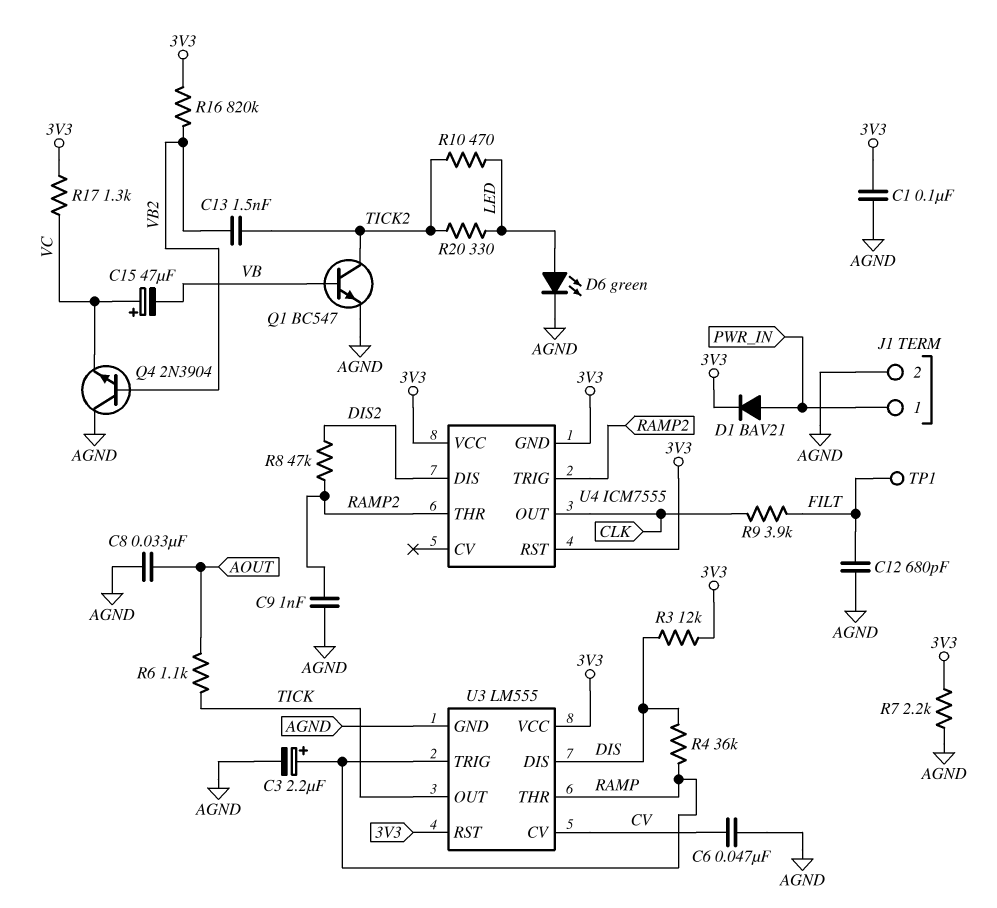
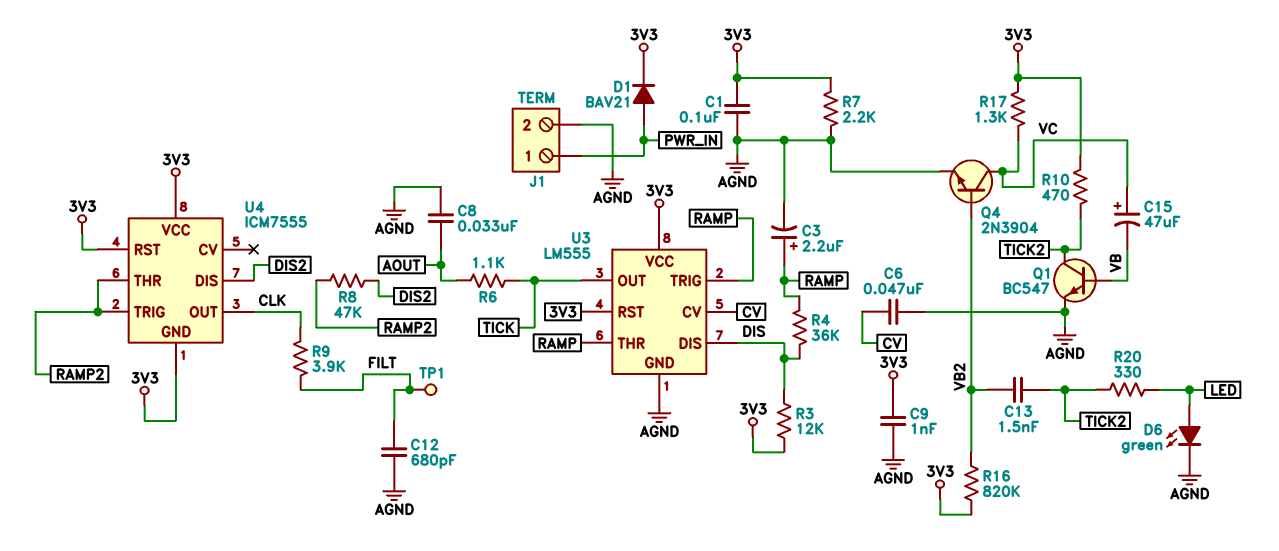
C9: 1nF (AGND, RAMP2) -> 1nF (3V3, AGND)
Q4: NPN 2N3904 (B VB2, C AGND, E VC) -> NPN 2N3904 (B VB2, C VC, E AGND)
R10: 470 (LED, TICK2) -> 470 (3V3, TICK2)

